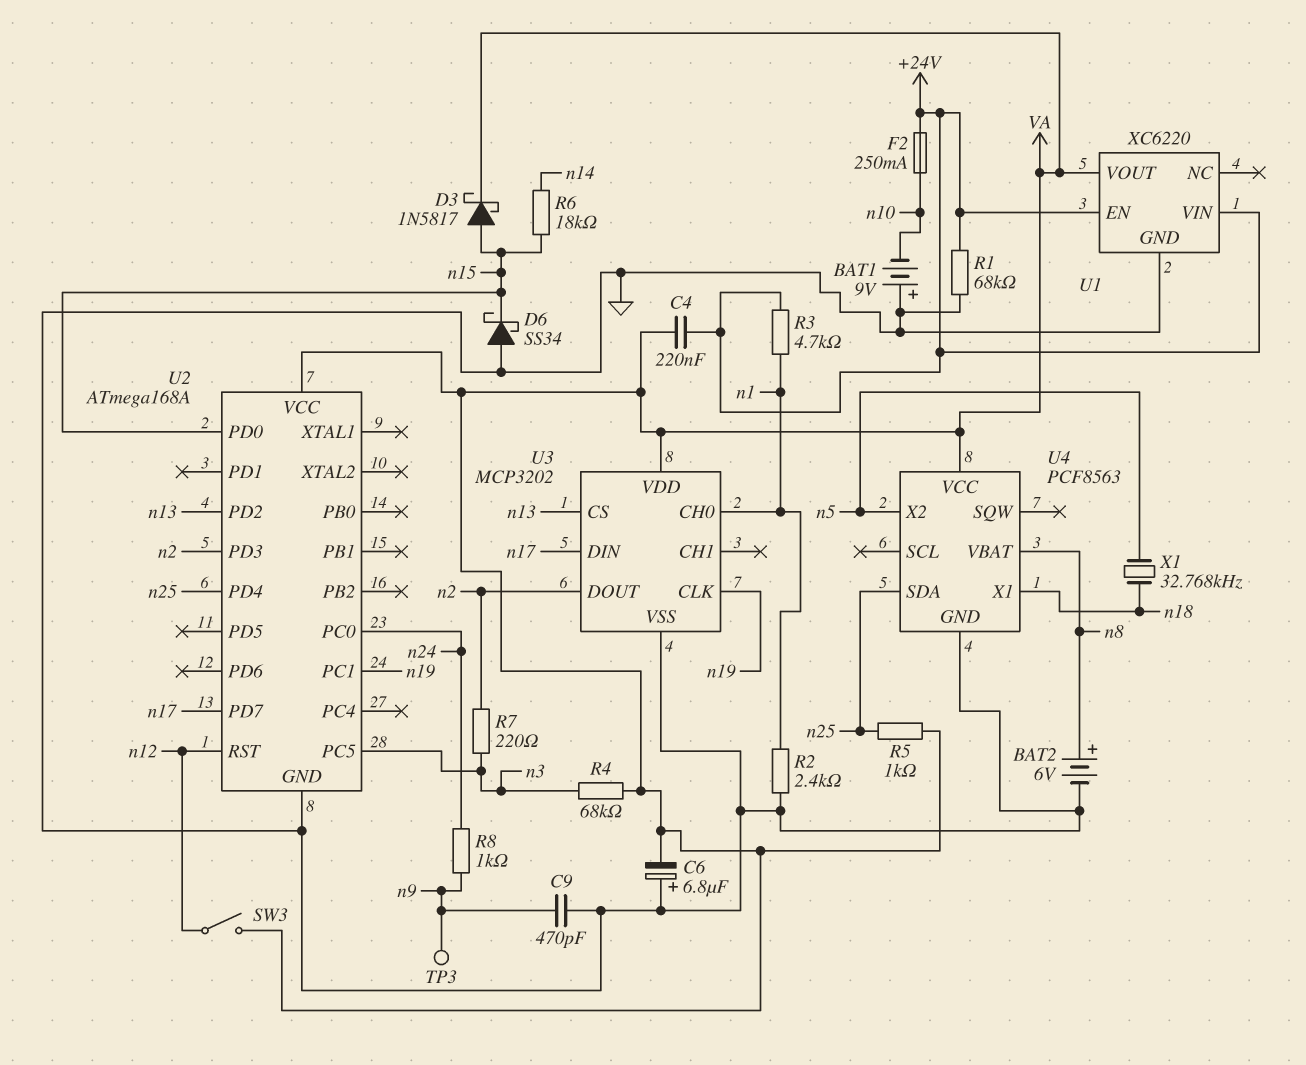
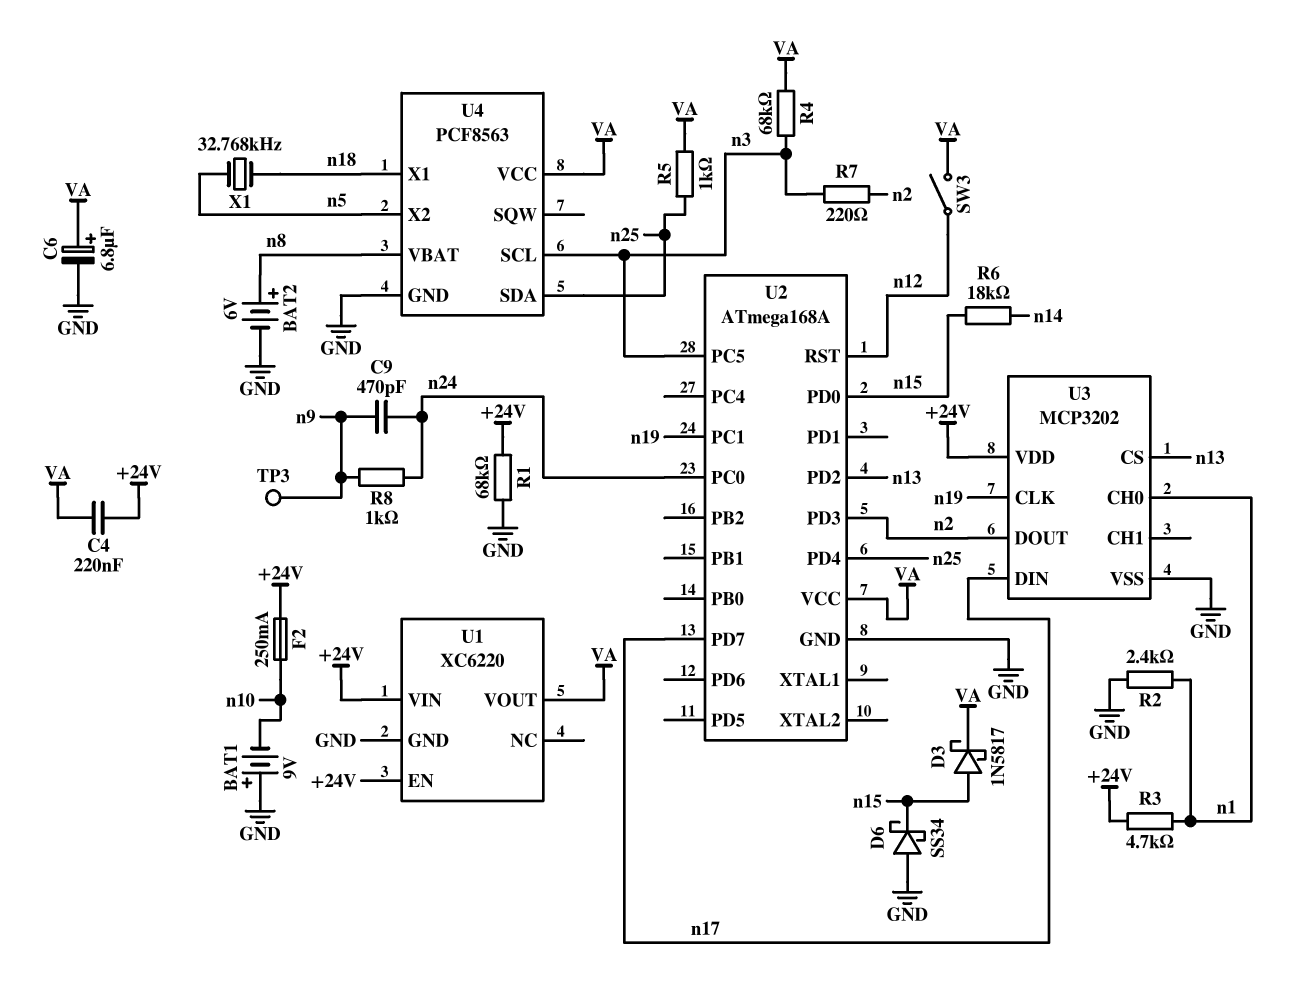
C6: 6.8uF (plus GND, minus VA) -> 6.8uF (plus VA, minus GND)
C9: 470pF (GND, n9) -> 470pF (n9, n24)
U3 pin VDD: VA -> +24V
U4 pin SCL: none -> n3

